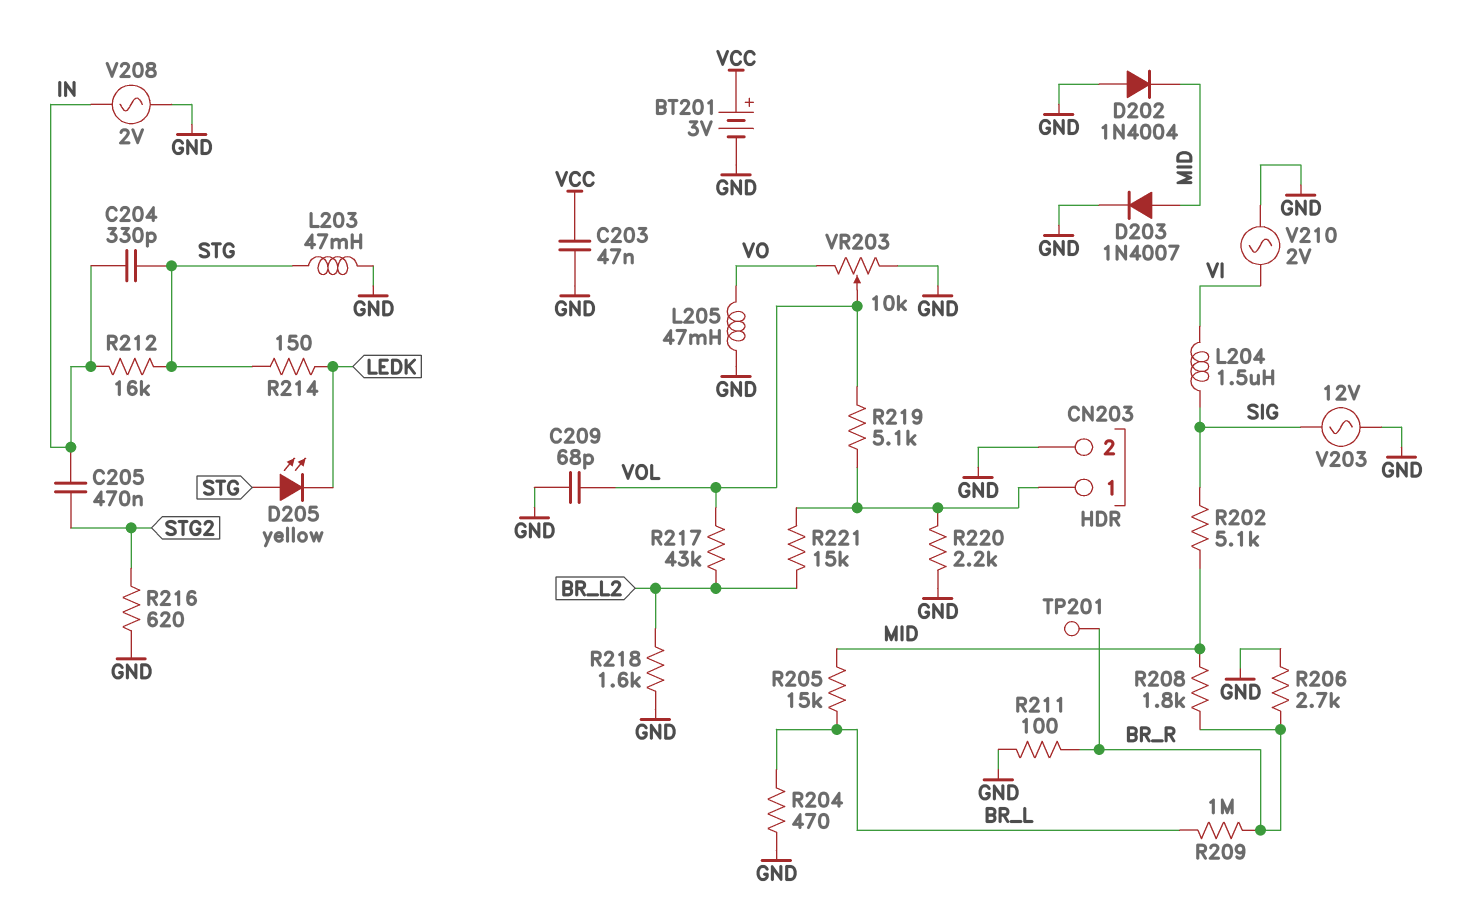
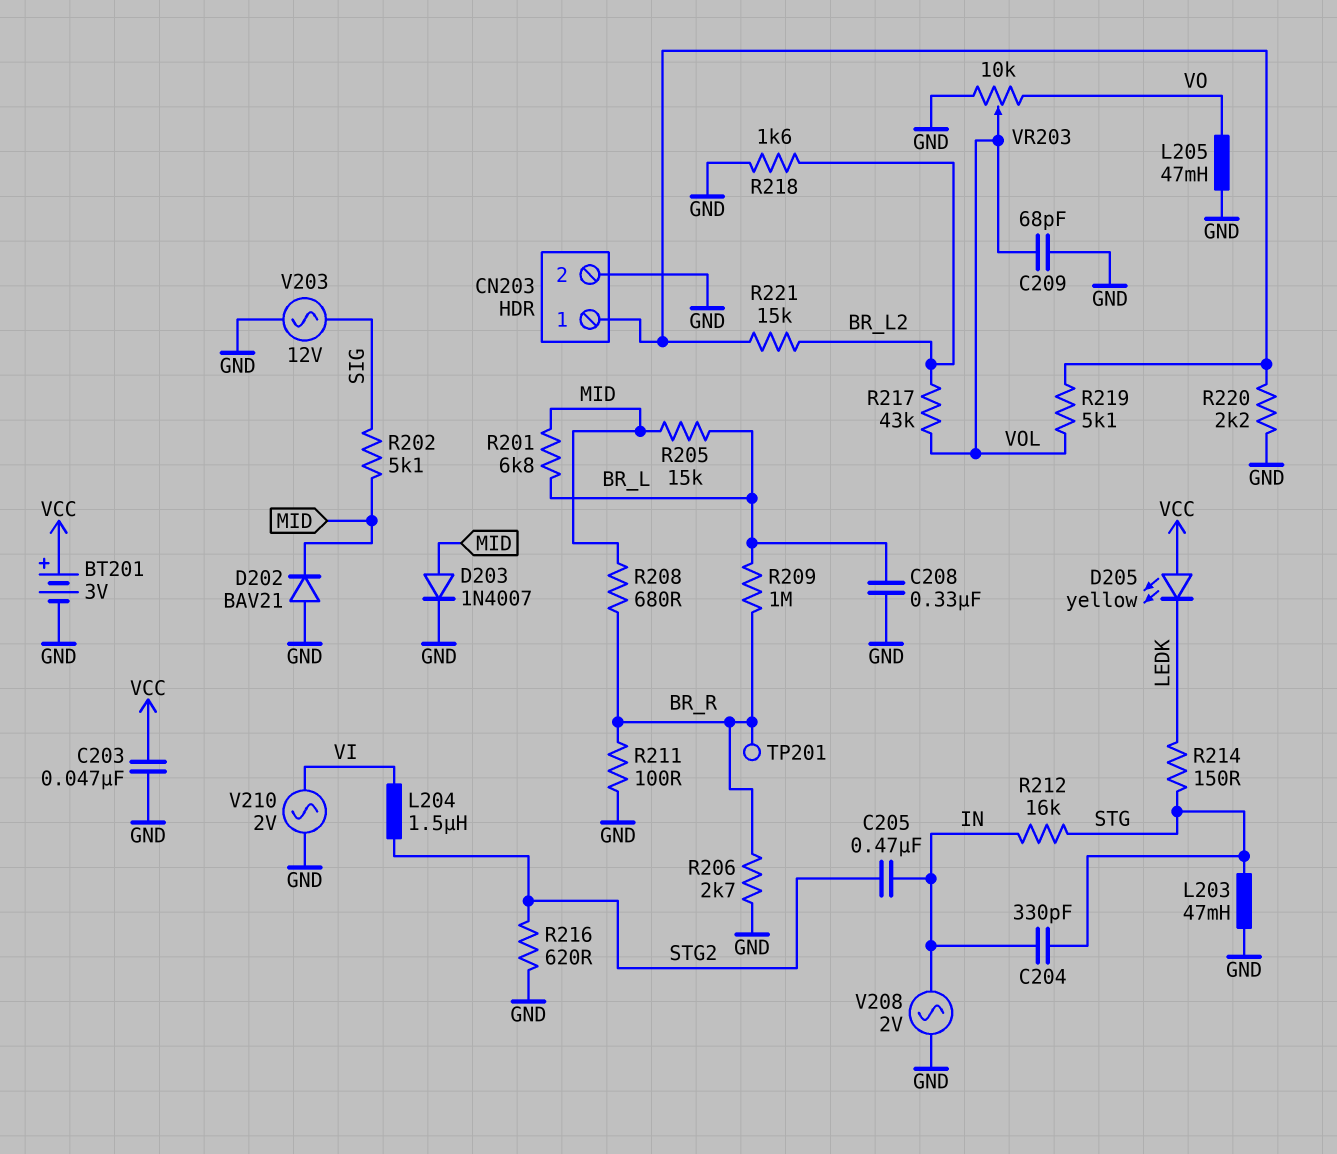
C208: none -> 330nF (BR_L, GND)
D202: diode 1N4004 (A GND, K MID) -> diode BAV21 (A GND, K MID)
D205: LED yellow (A STG, K LEDK) -> LED yellow (A VCC, K LEDK)
L204: 1.5uH (SIG, VI) -> 1.5uH (STG2, VI)
R201: none -> 6.8k (BR_L, MID)
R204: 470 (BR_L, GND) -> none
R208: 1.8k (BR_R, MID) -> 680 (BR_R, MID)

